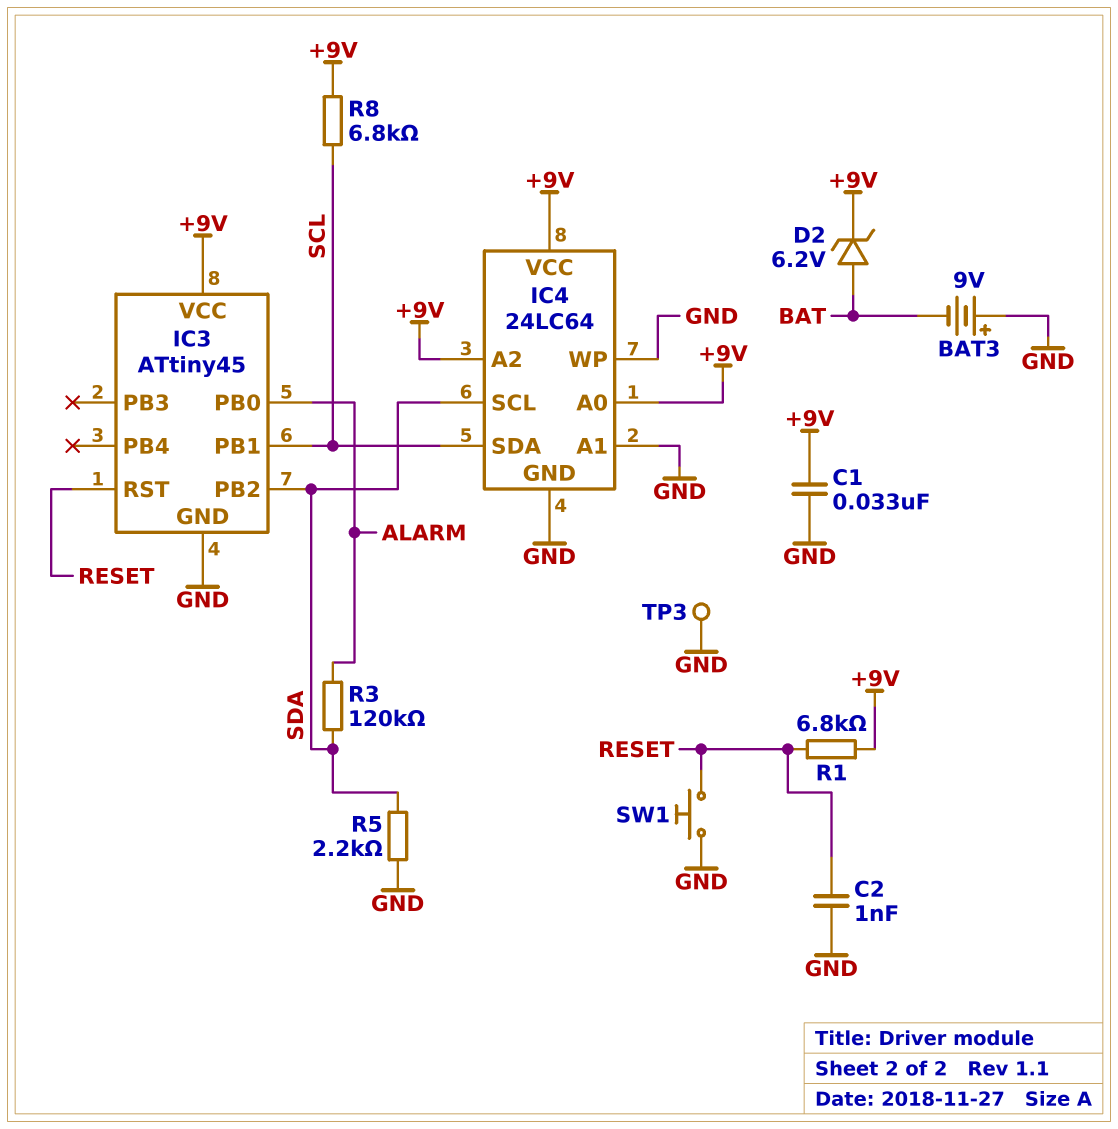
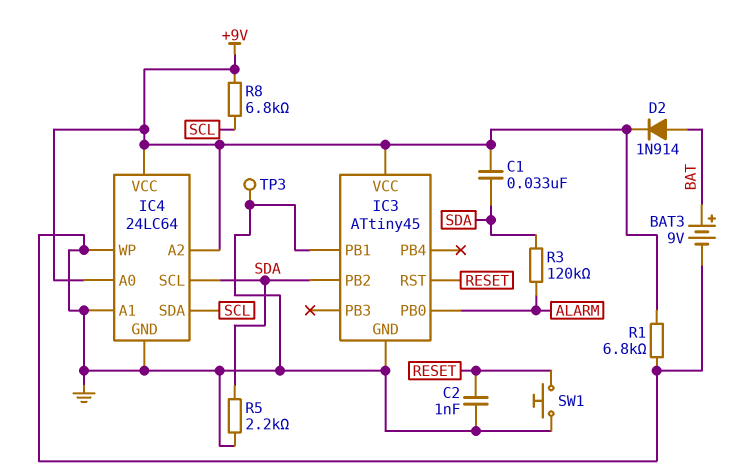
BAT3: 9V (plus GND, minus BAT) -> 9V (plus BAT, minus GND)
C1: 33nF (+9V, GND) -> 33nF (+9V, SDA)
D2: zener 6.2V (A BAT, K +9V) -> diode 1N914 (A BAT, K +9V)
IC3 pin PB1: SCL -> GND
R1: 6.8k (+9V, RESET) -> 6.8k (+9V, GND)

